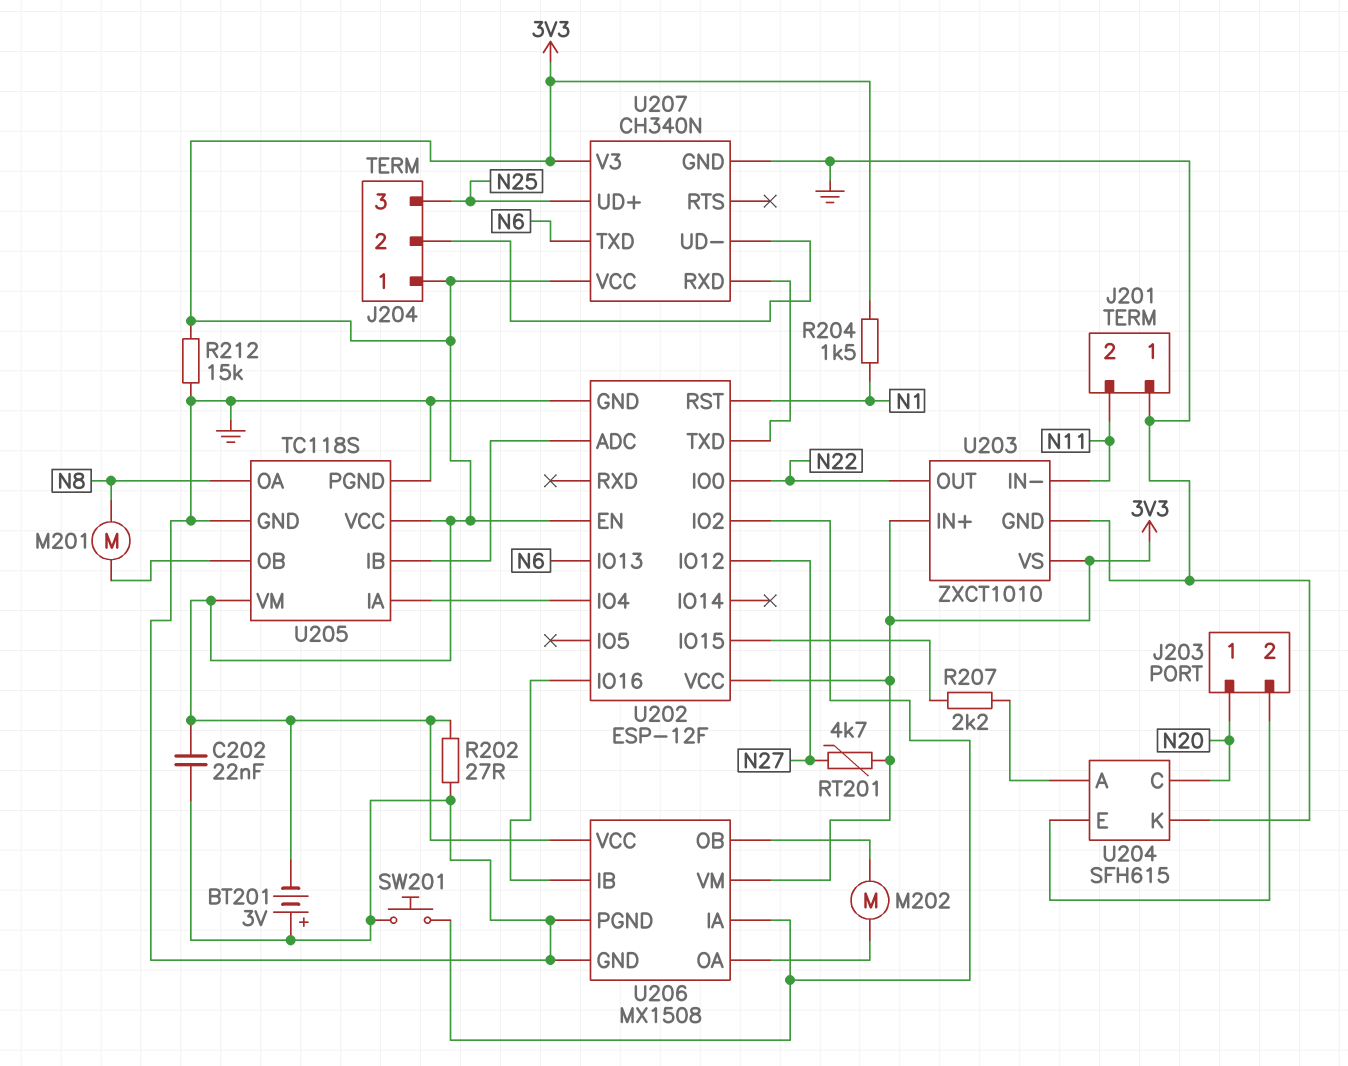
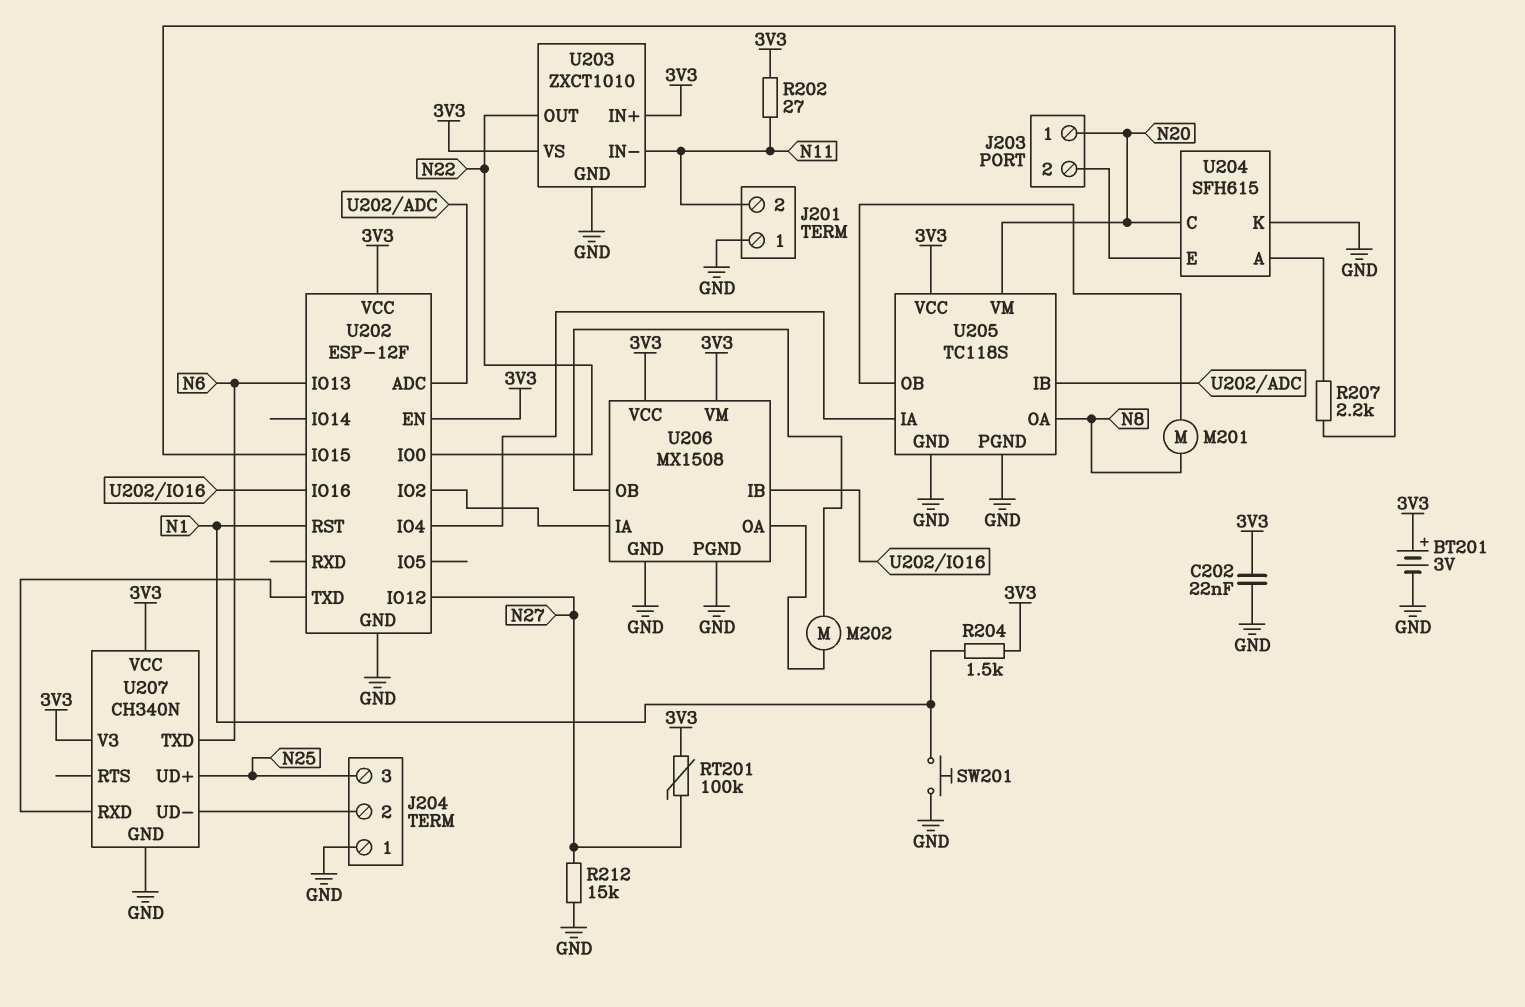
BT201: 3V (plus GND, minus 3V3) -> 3V (plus 3V3, minus GND)
J204 pin 1: 3V3 -> GND
R202: 27 (3V3, GND) -> 27 (3V3, N11)
R212: 15k (3V3, GND) -> 15k (GND, N27)
RT201: 4.7k (3V3, N27) -> 100k (3V3, N27)
SW201: button (GND, U202/IO2) -> button (GND, N1)
U205 pin VM: 3V3 -> N20

